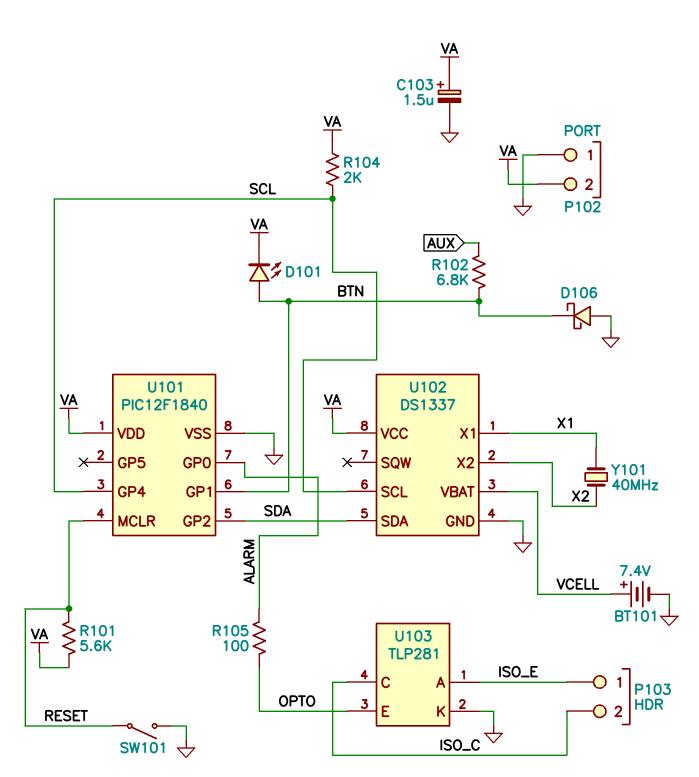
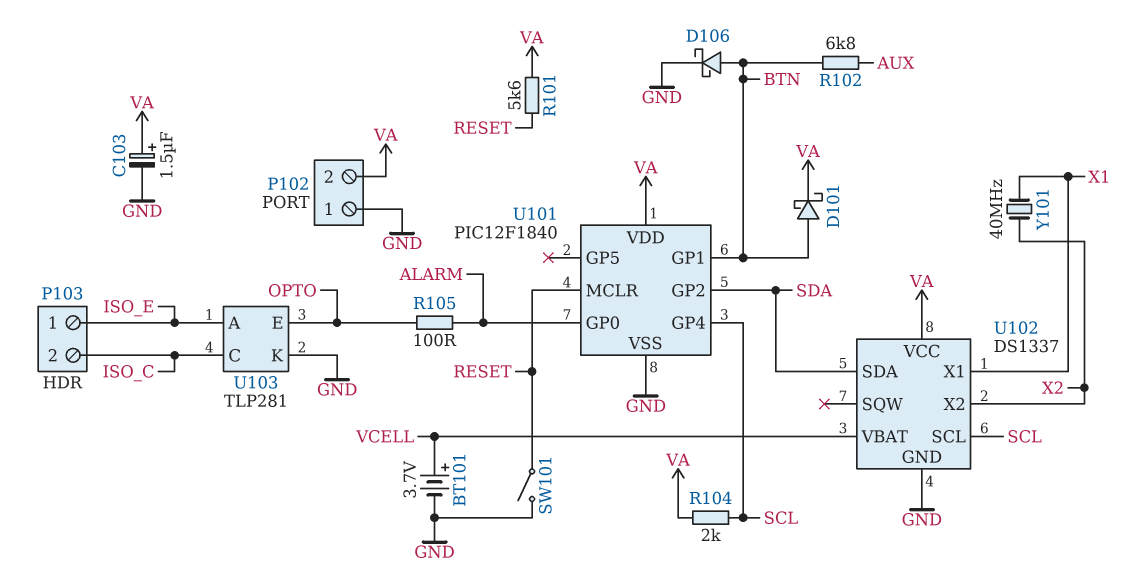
BT101: 7.4V (plus VCELL, minus GND) -> 3.7V (plus VCELL, minus GND)
D101: LED (A BTN, K VA) -> schottky (A BTN, K VA)
D106: schottky (A GND, K BTN) -> schottky (A BTN, K GND)

